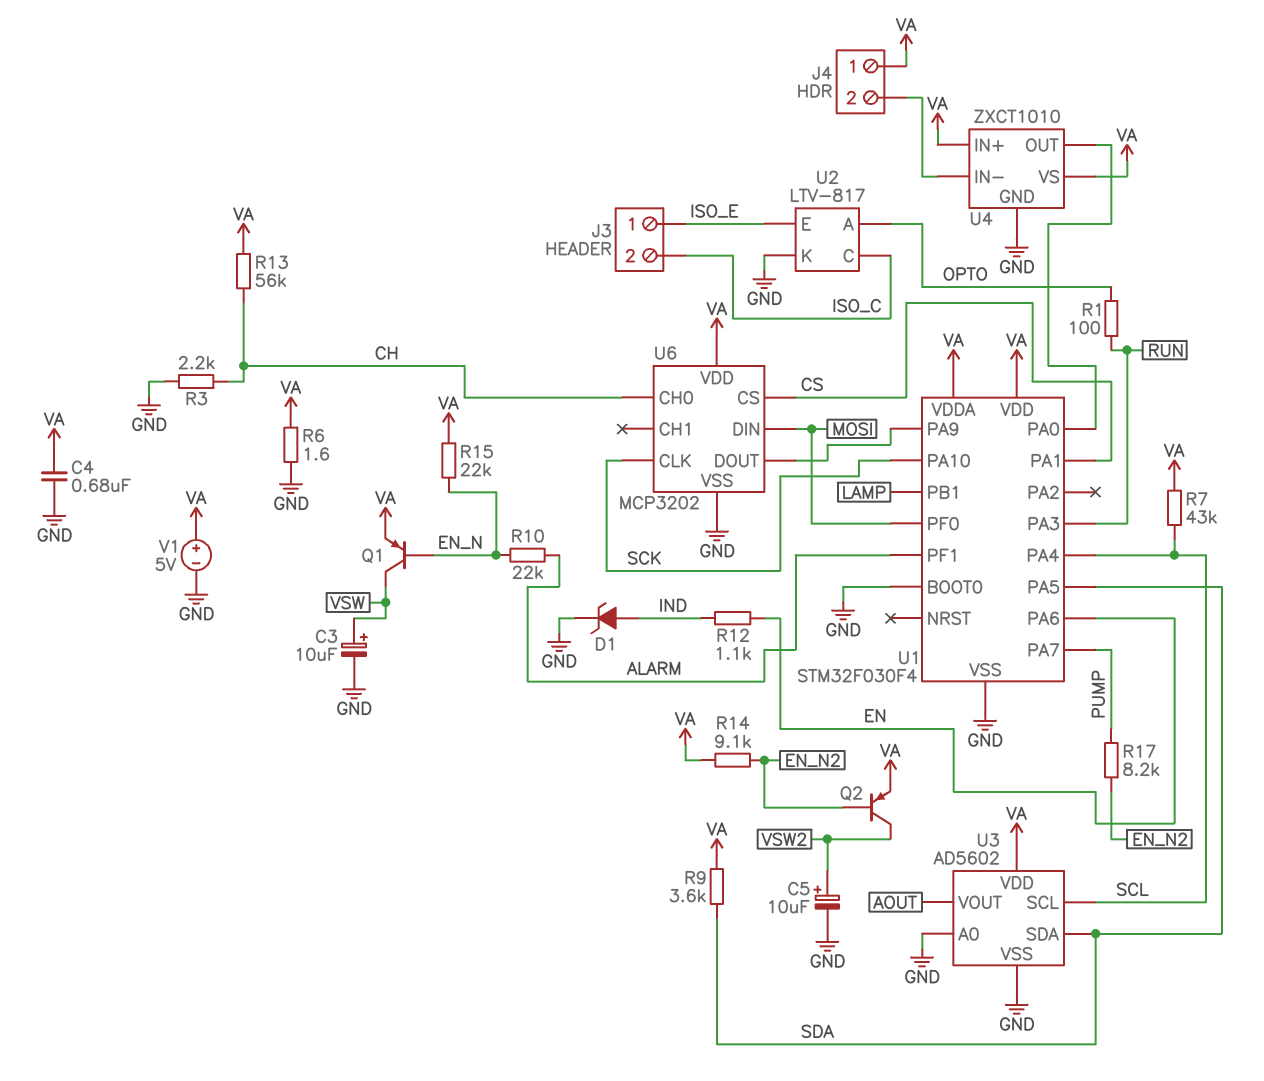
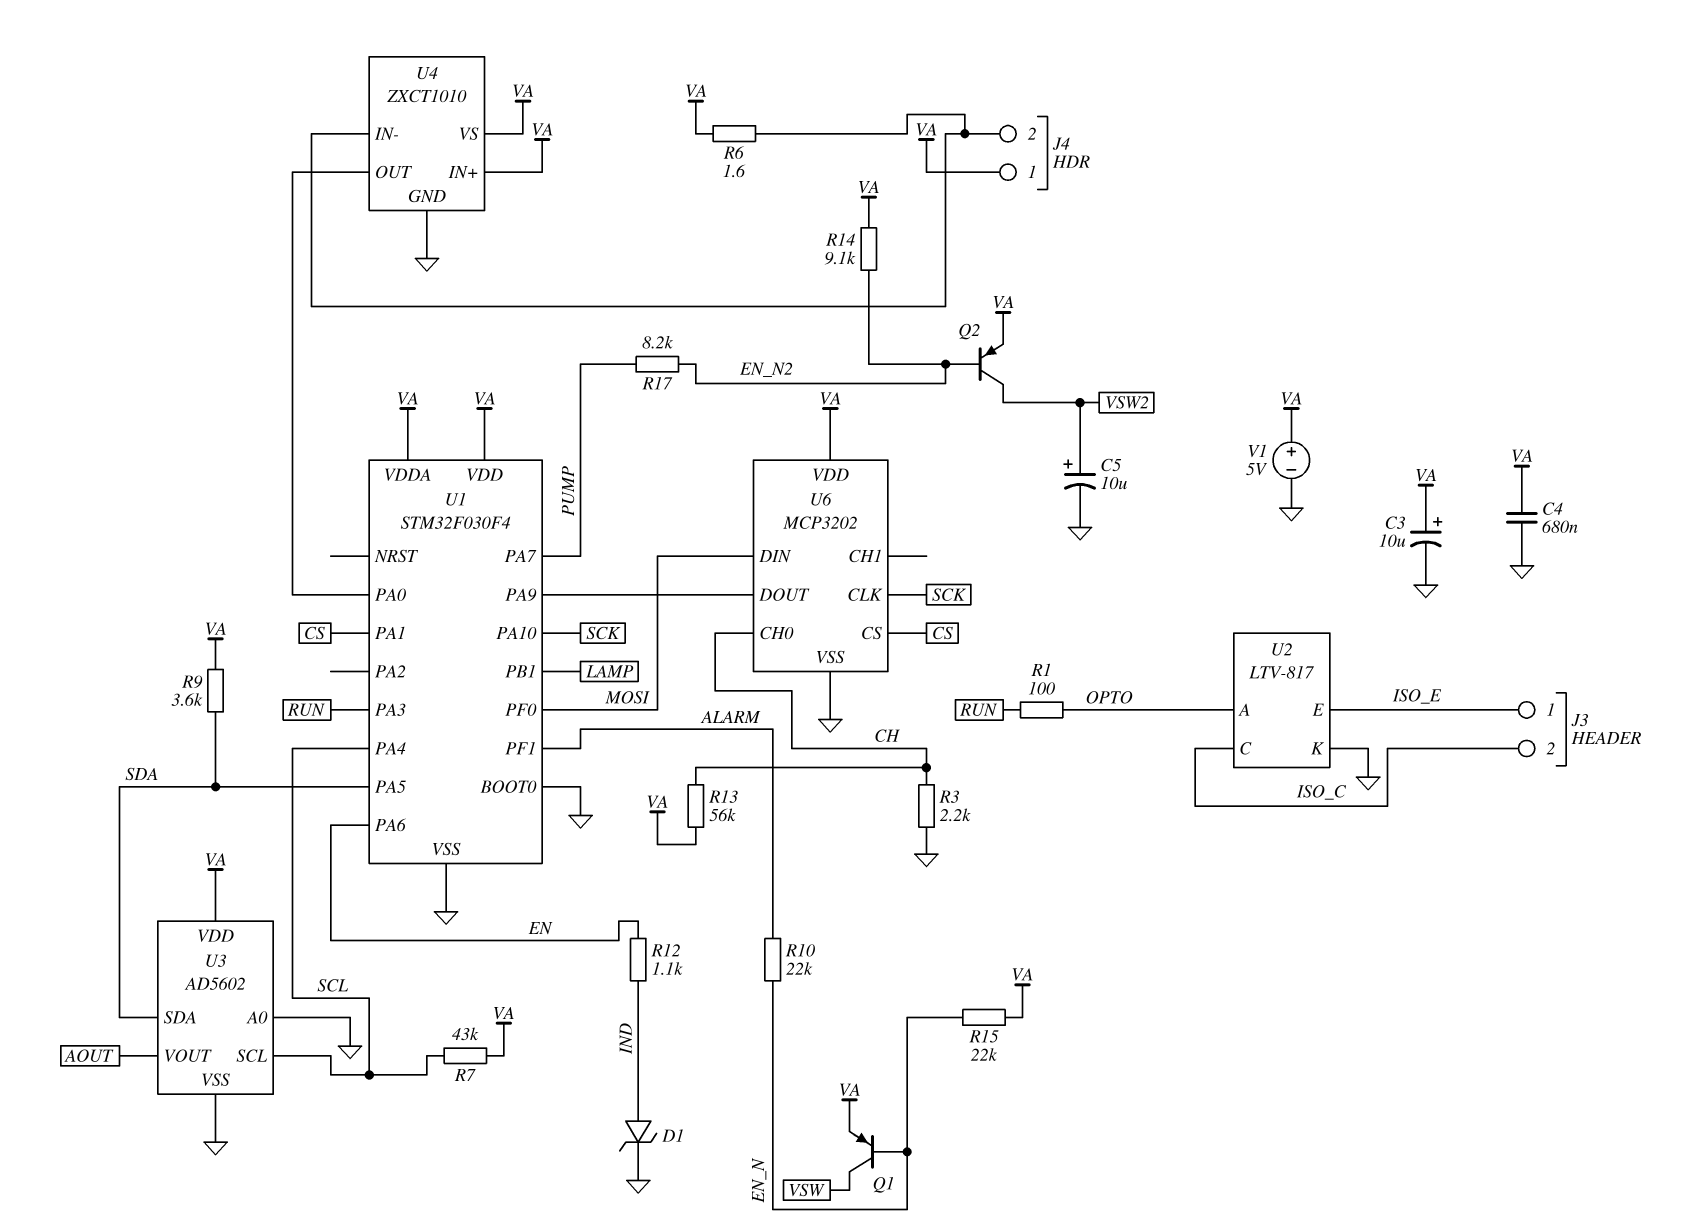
C3: 10uF (plus VSW, minus GND) -> 10uF (plus VA, minus GND)
R6: 1.6 (GND, VA) -> 1.6 (J4/2, VA)

